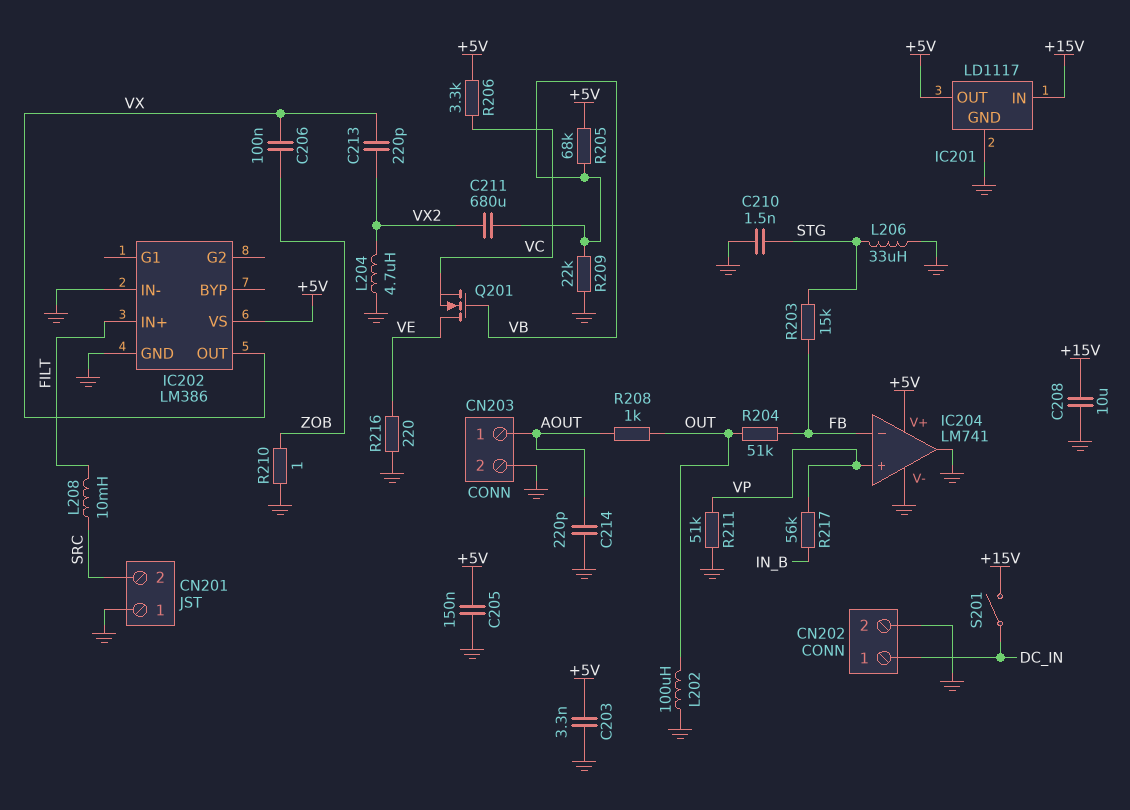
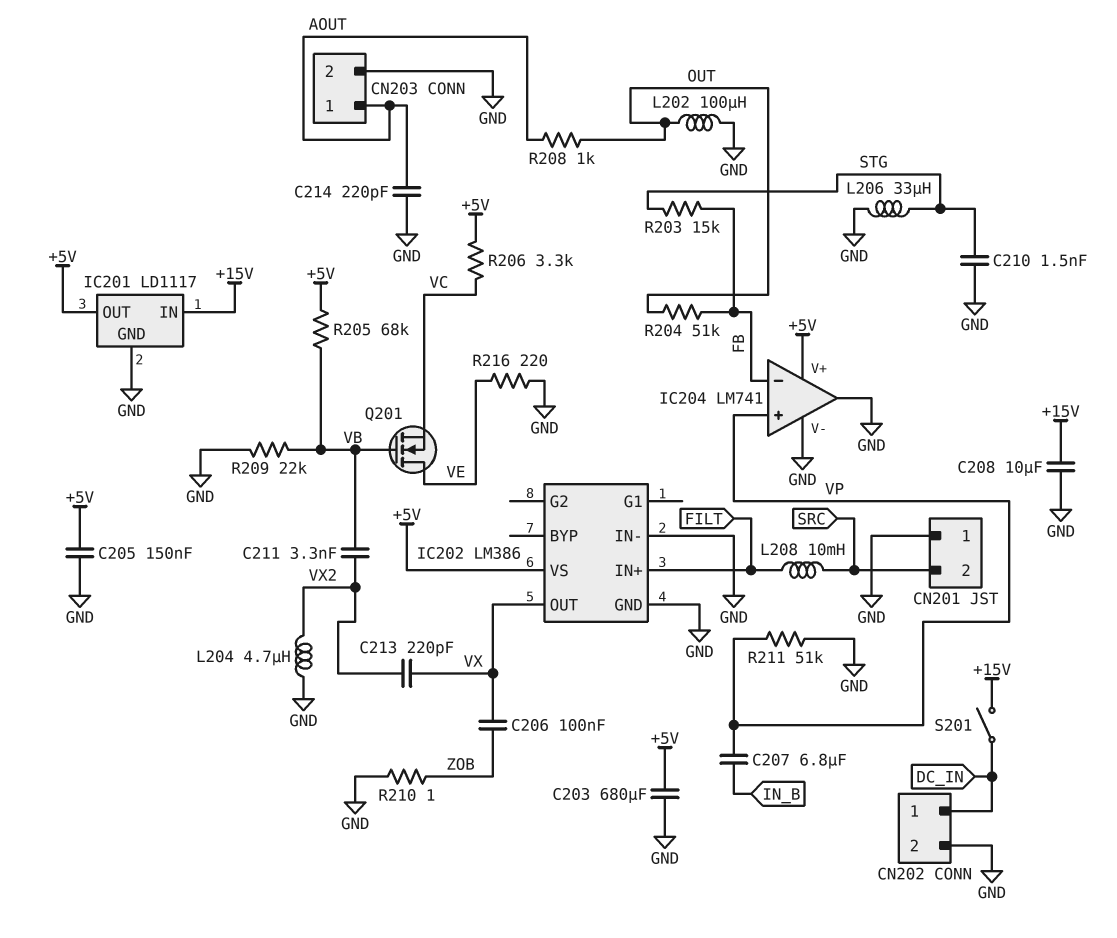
C203: 3.3nF (+5V, GND) -> 680uF (+5V, GND)
C207: none -> 6.8uF (IN_B, VP)
C211: 680uF (VB, VX2) -> 3.3nF (VB, VX2)
R217: 56k (IN_B, VP) -> none

